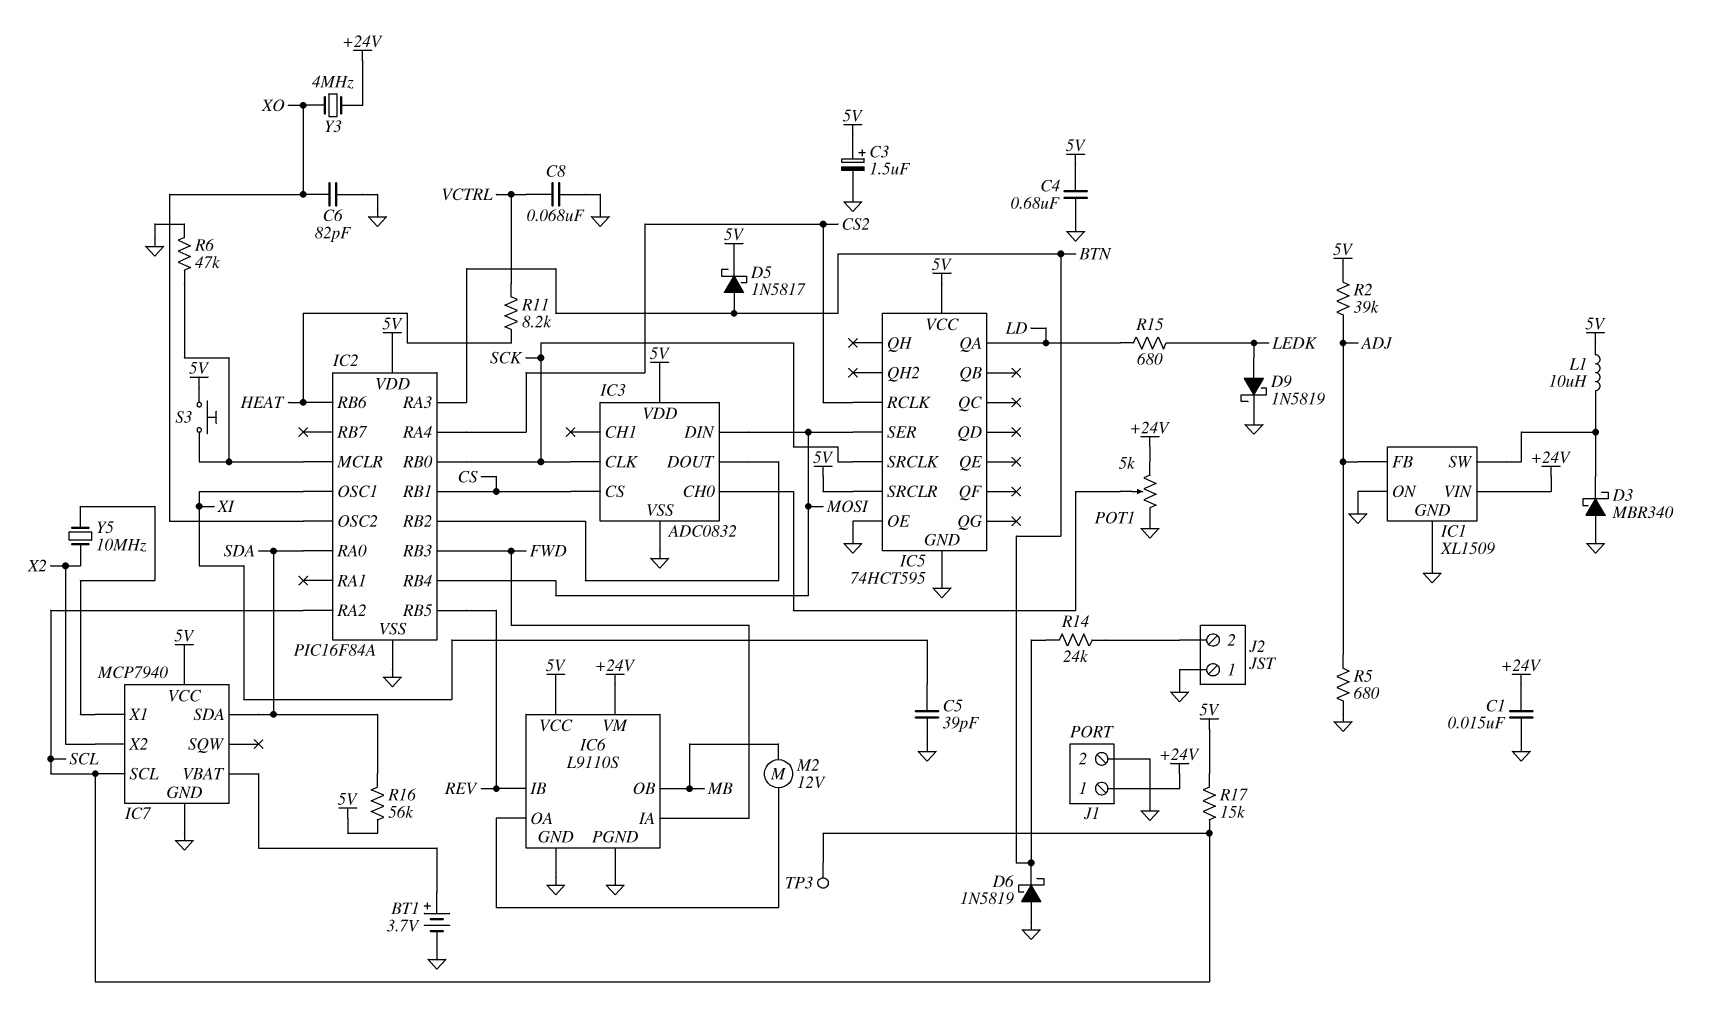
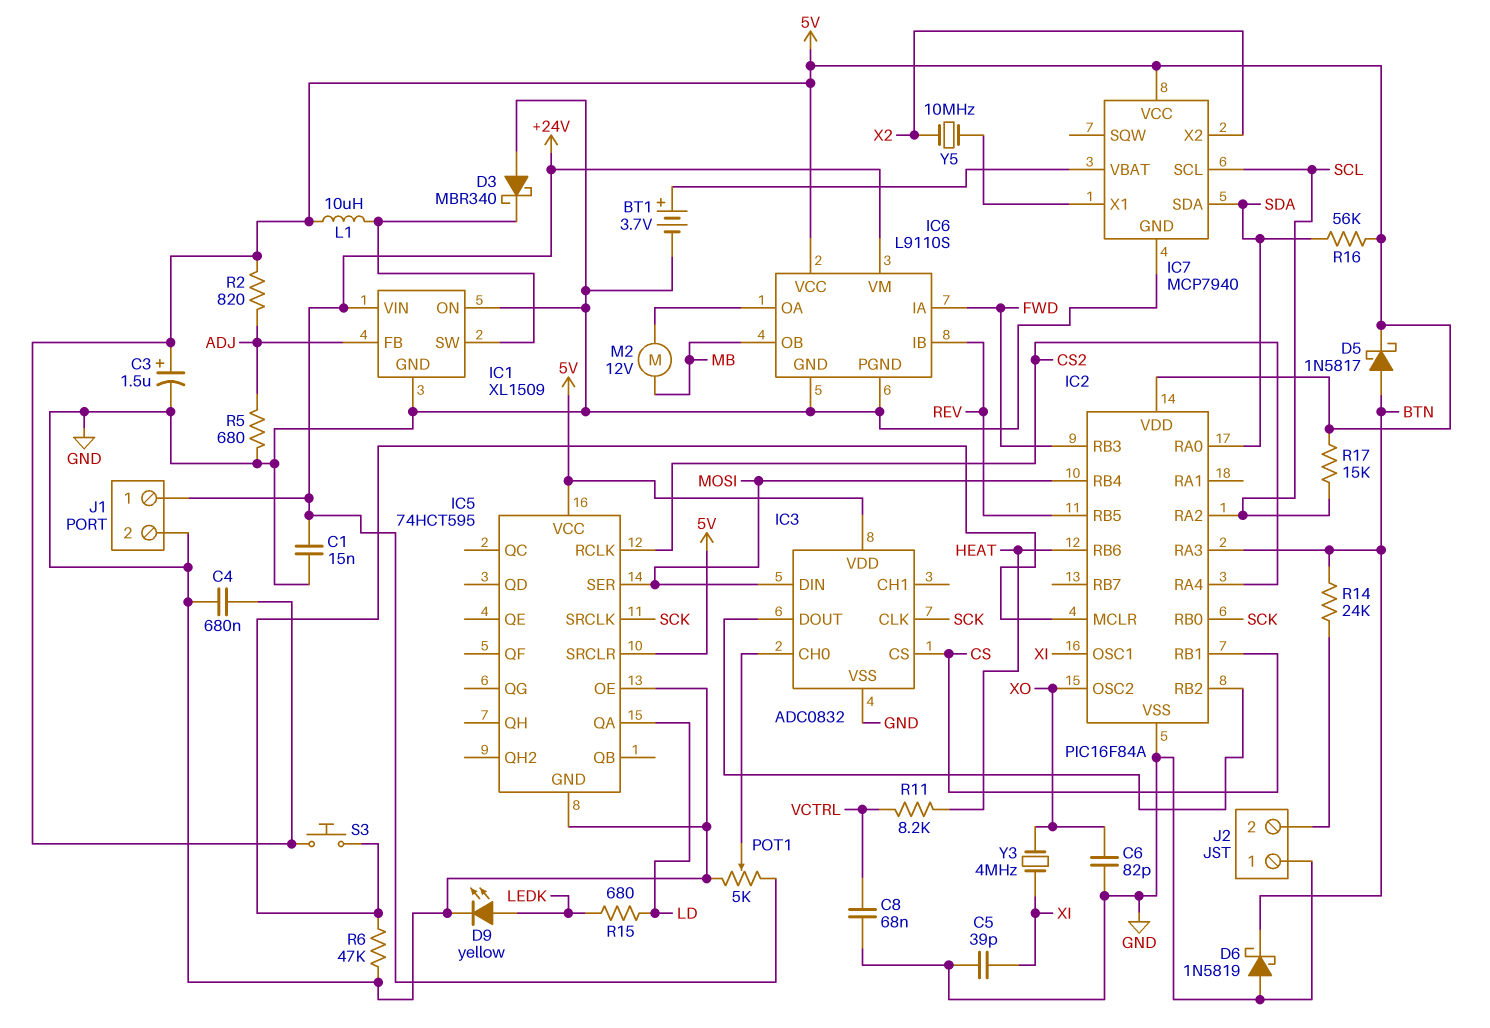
D9: schottky 1N5819 (A LEDK, K GND) -> LED yellow (A LEDK, K GND)
R2: 39k (5V, ADJ) -> 820 (5V, ADJ)
TP3: test point (SCL) -> none
Y3: 4MHz (+24V, XO) -> 4MHz (XI, XO)

